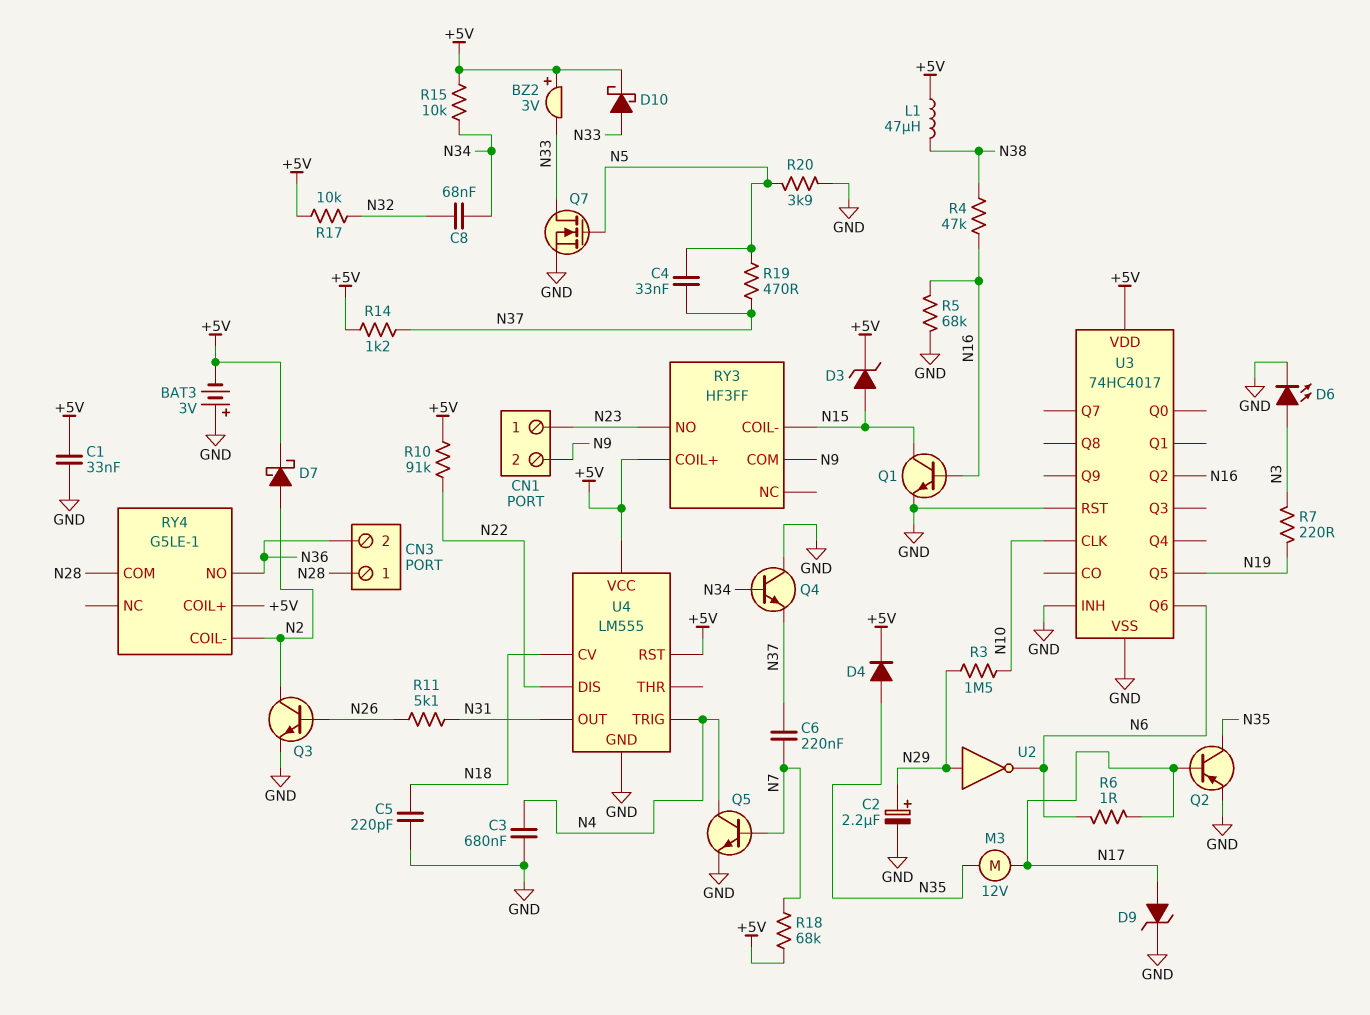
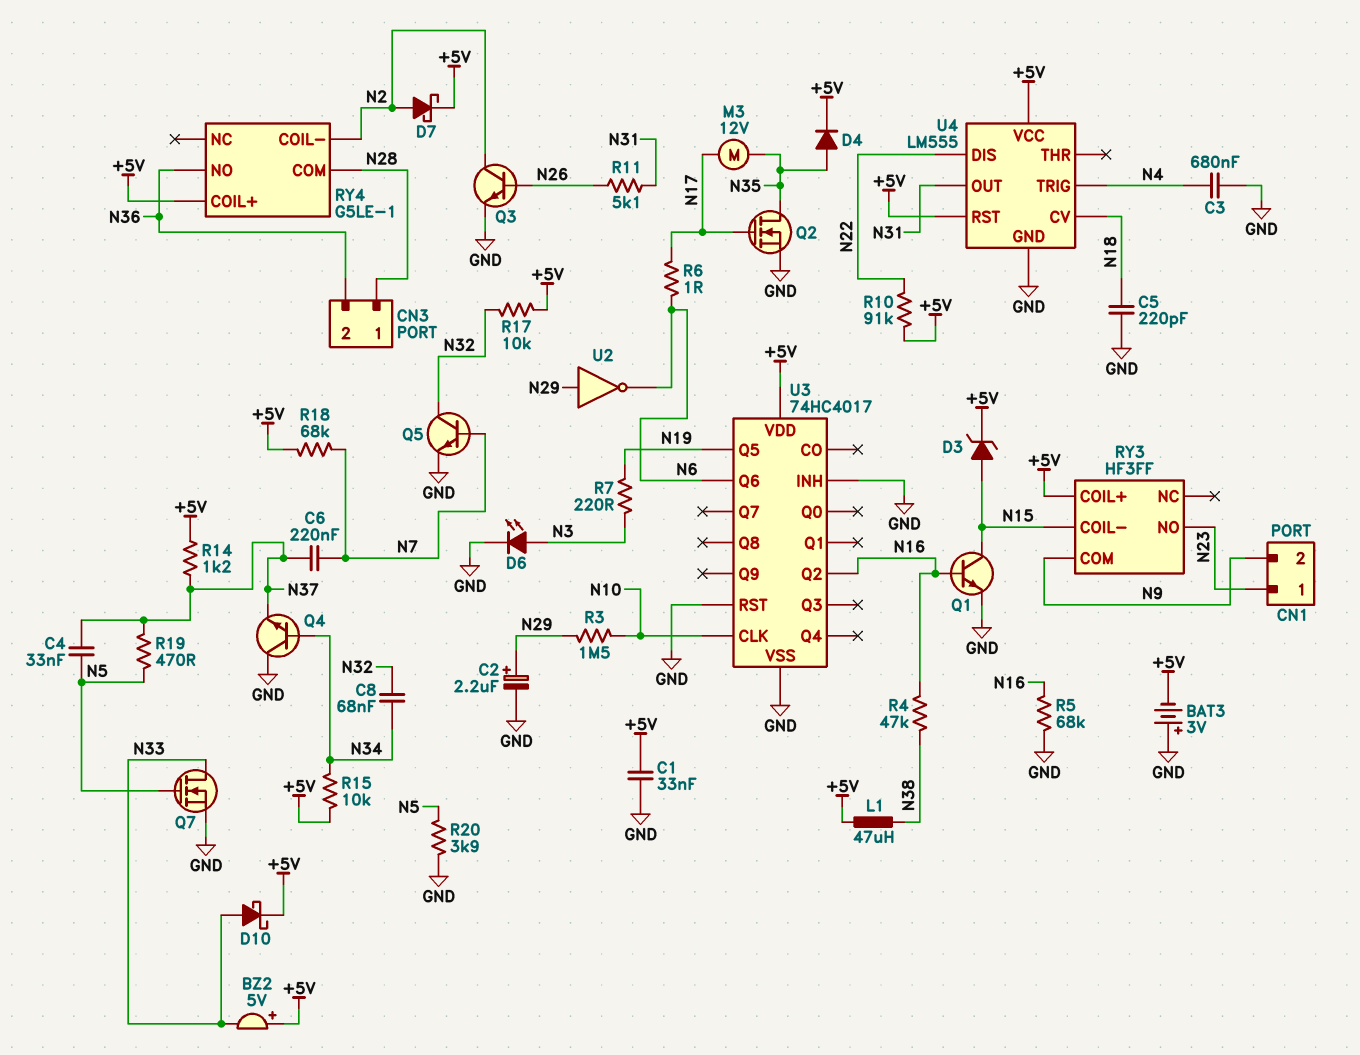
BZ2: buzzer 3V (plus +5V, minus N33) -> buzzer 5V (plus +5V, minus N33)
D9: zener (A N17, K GND) -> none
Q2: PNP (B N17, C N35, E GND) -> NMOS (G N17, D N35, S GND)
Q5: NPN (B N7, C N4, E GND) -> NPN (B N7, C N32, E GND)

